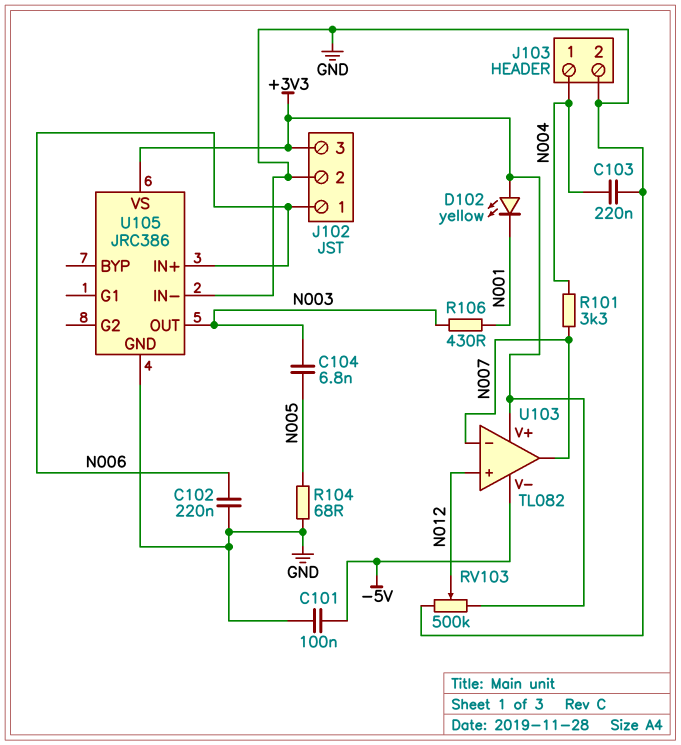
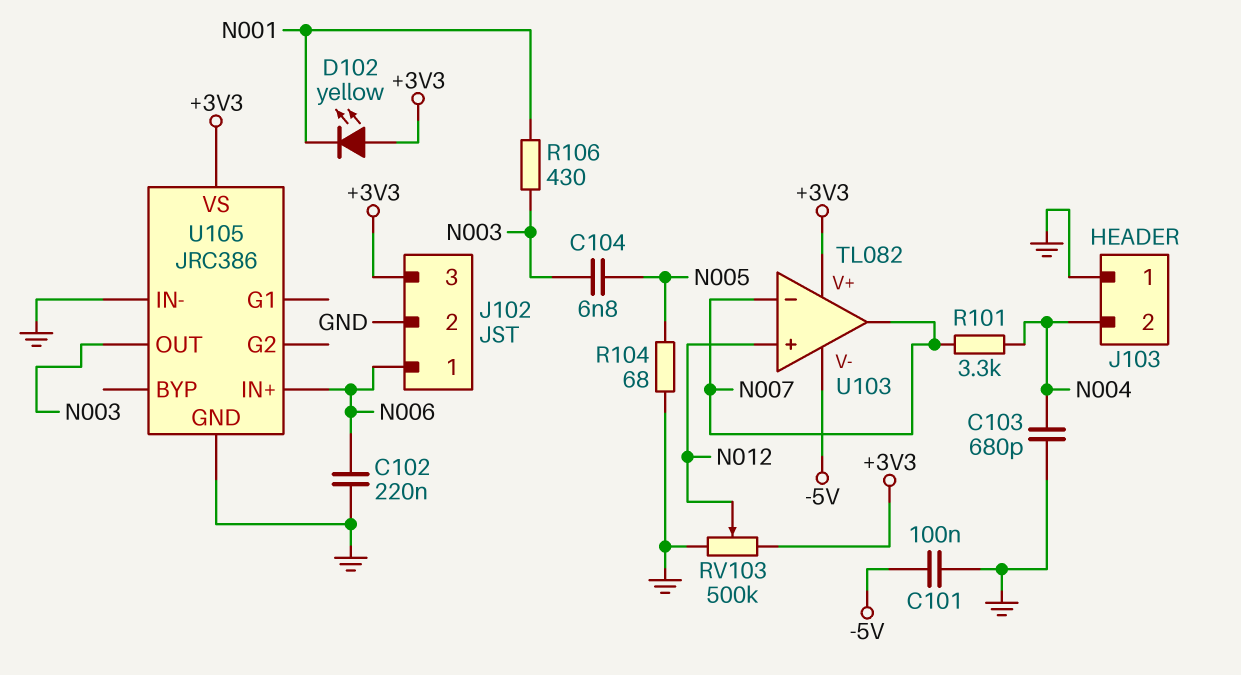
C103: 220nF (GND, N004) -> 680pF (GND, N004)
J103 pin 1: N004 -> GND
J103 pin 2: GND -> N004

